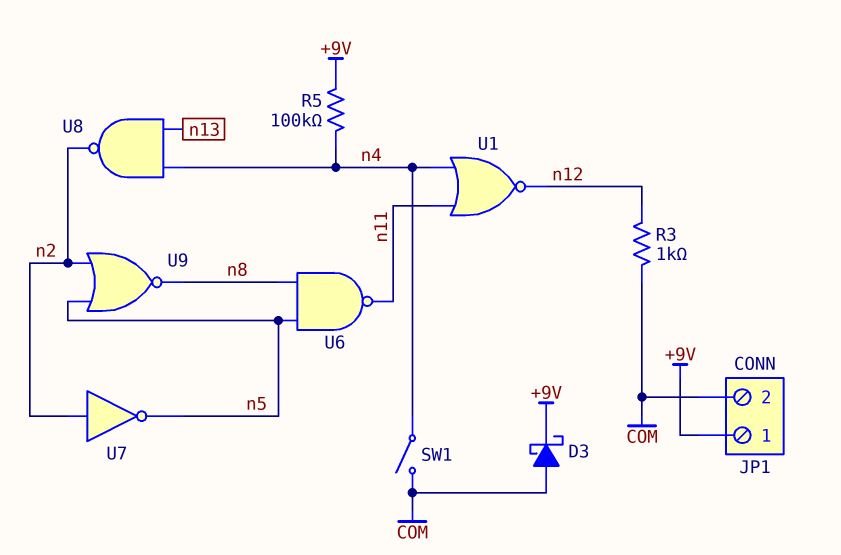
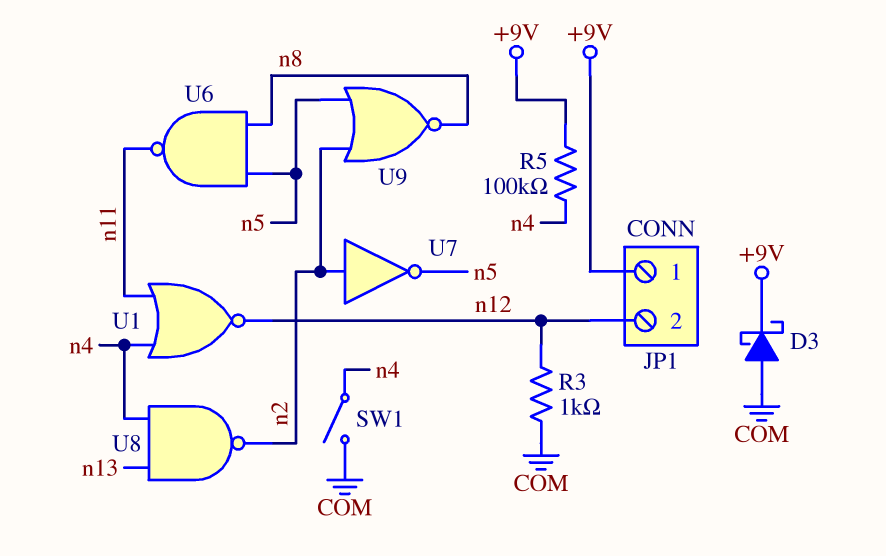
JP1 pin 2: COM -> n12

